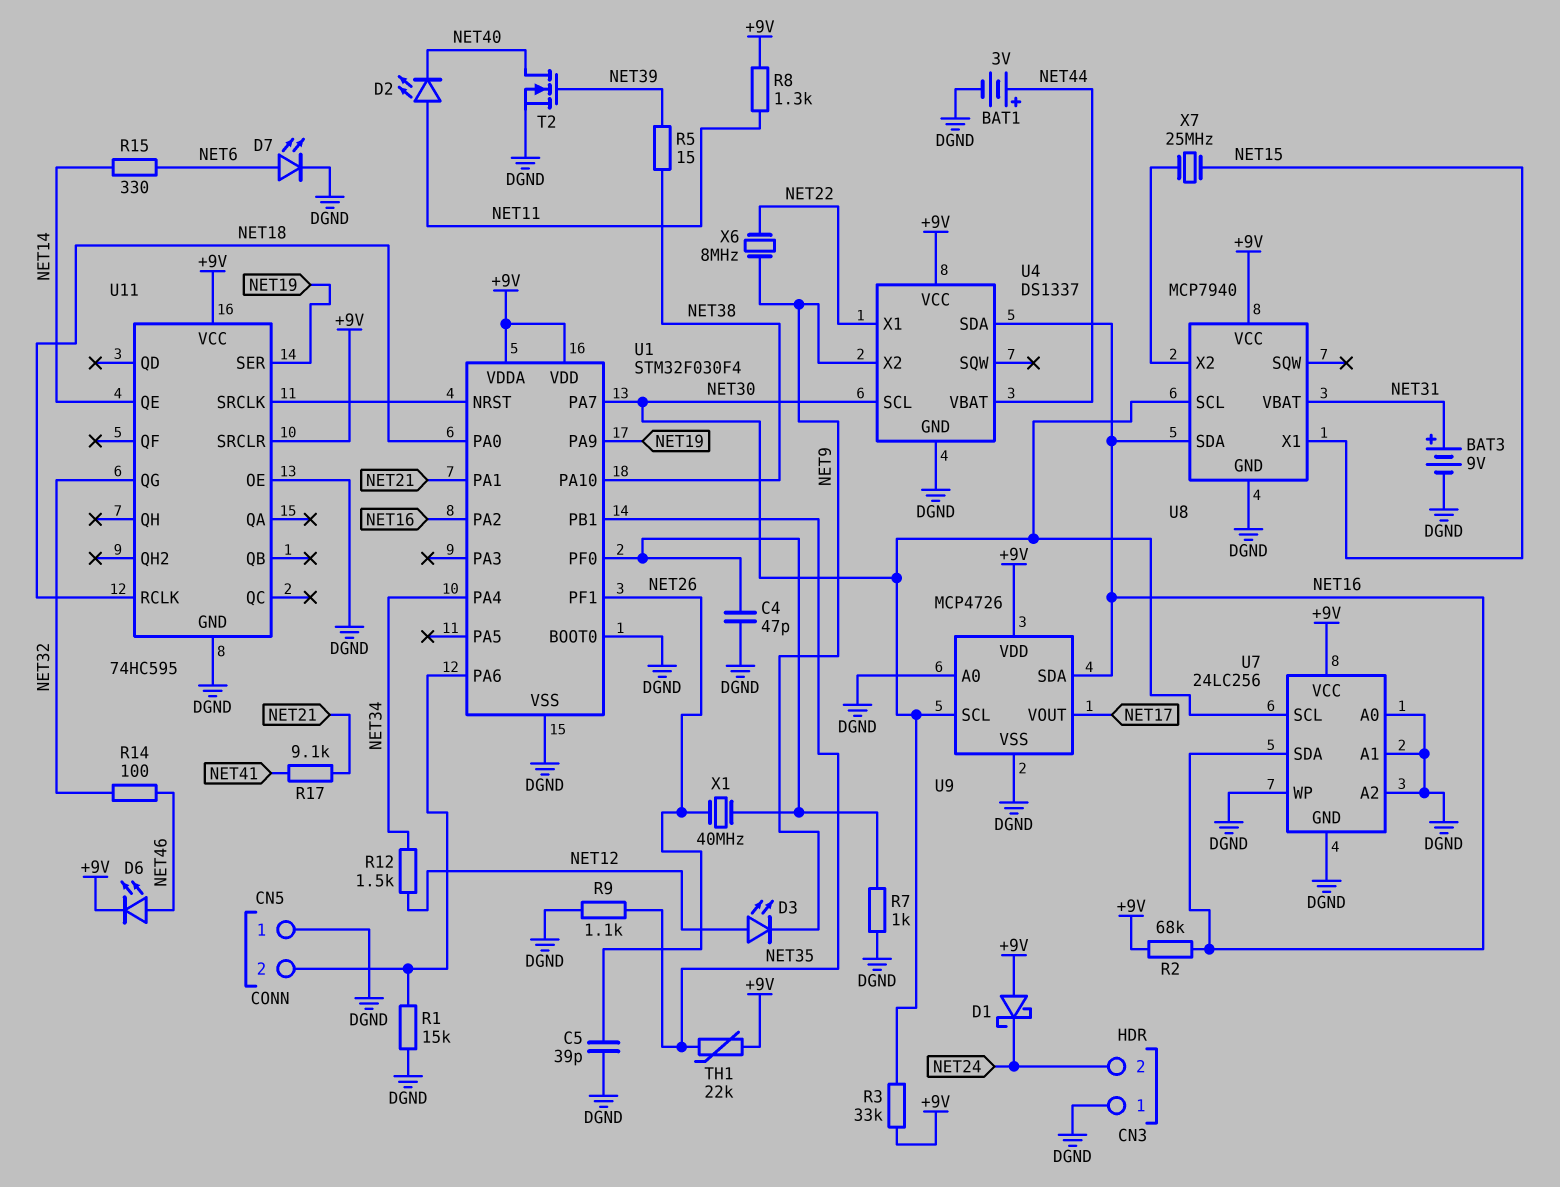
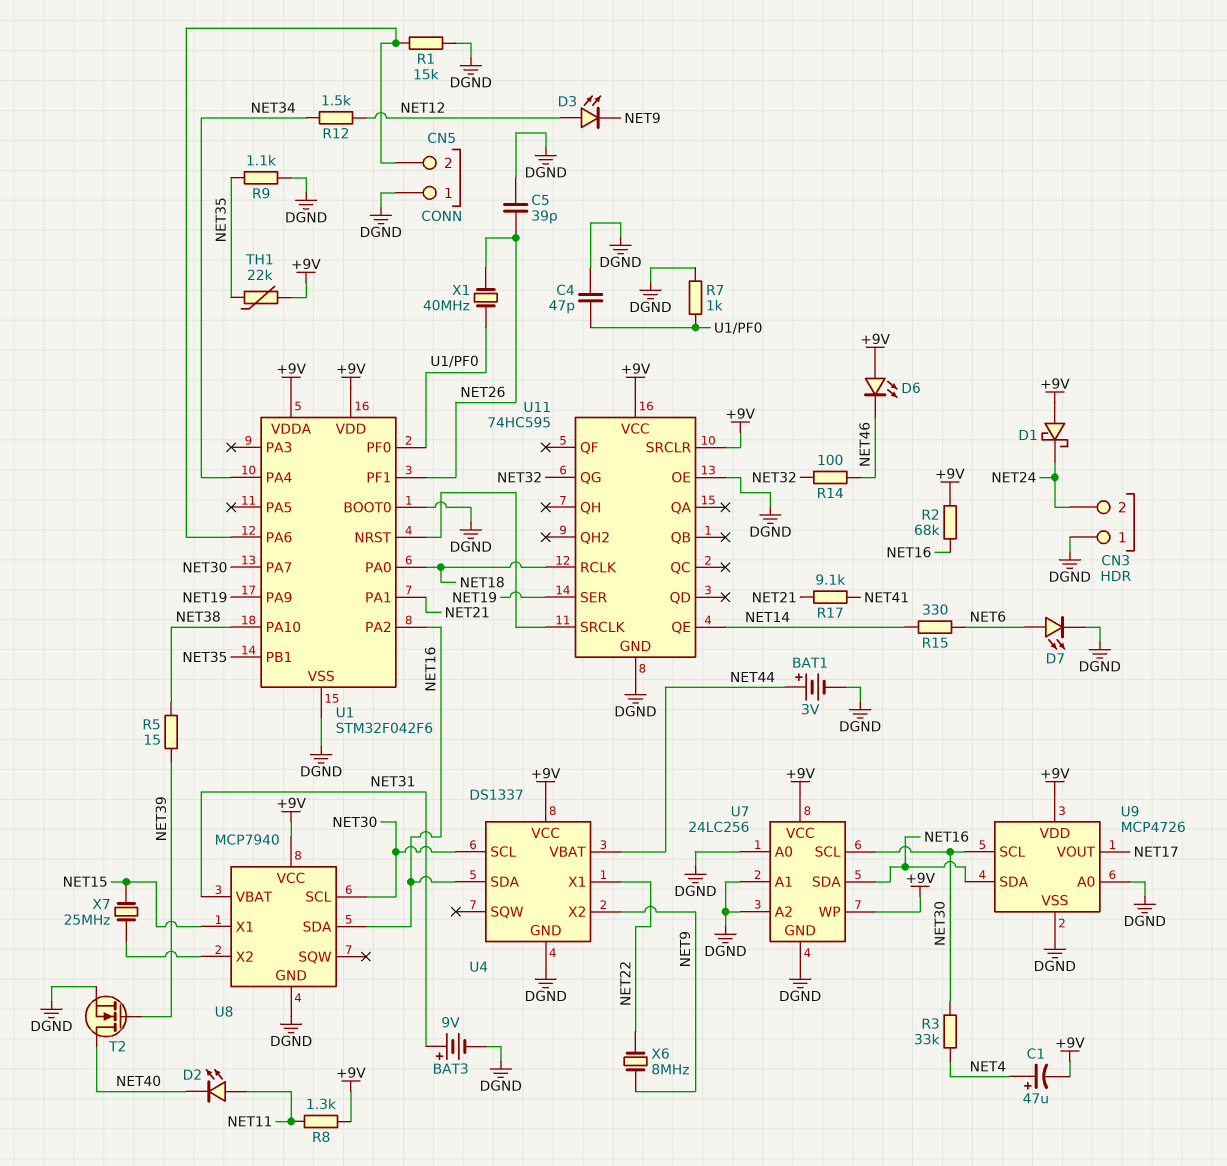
C1: none -> 47uF (plus NET4, minus +9V)
D6: LED (A NET46, K +9V) -> LED (A +9V, K NET46)
R3: 33k (+9V, NET30) -> 33k (NET4, NET30)
U1: STM32F030F4 -> STM32F042F6
U7 pin WP: DGND -> +9V

